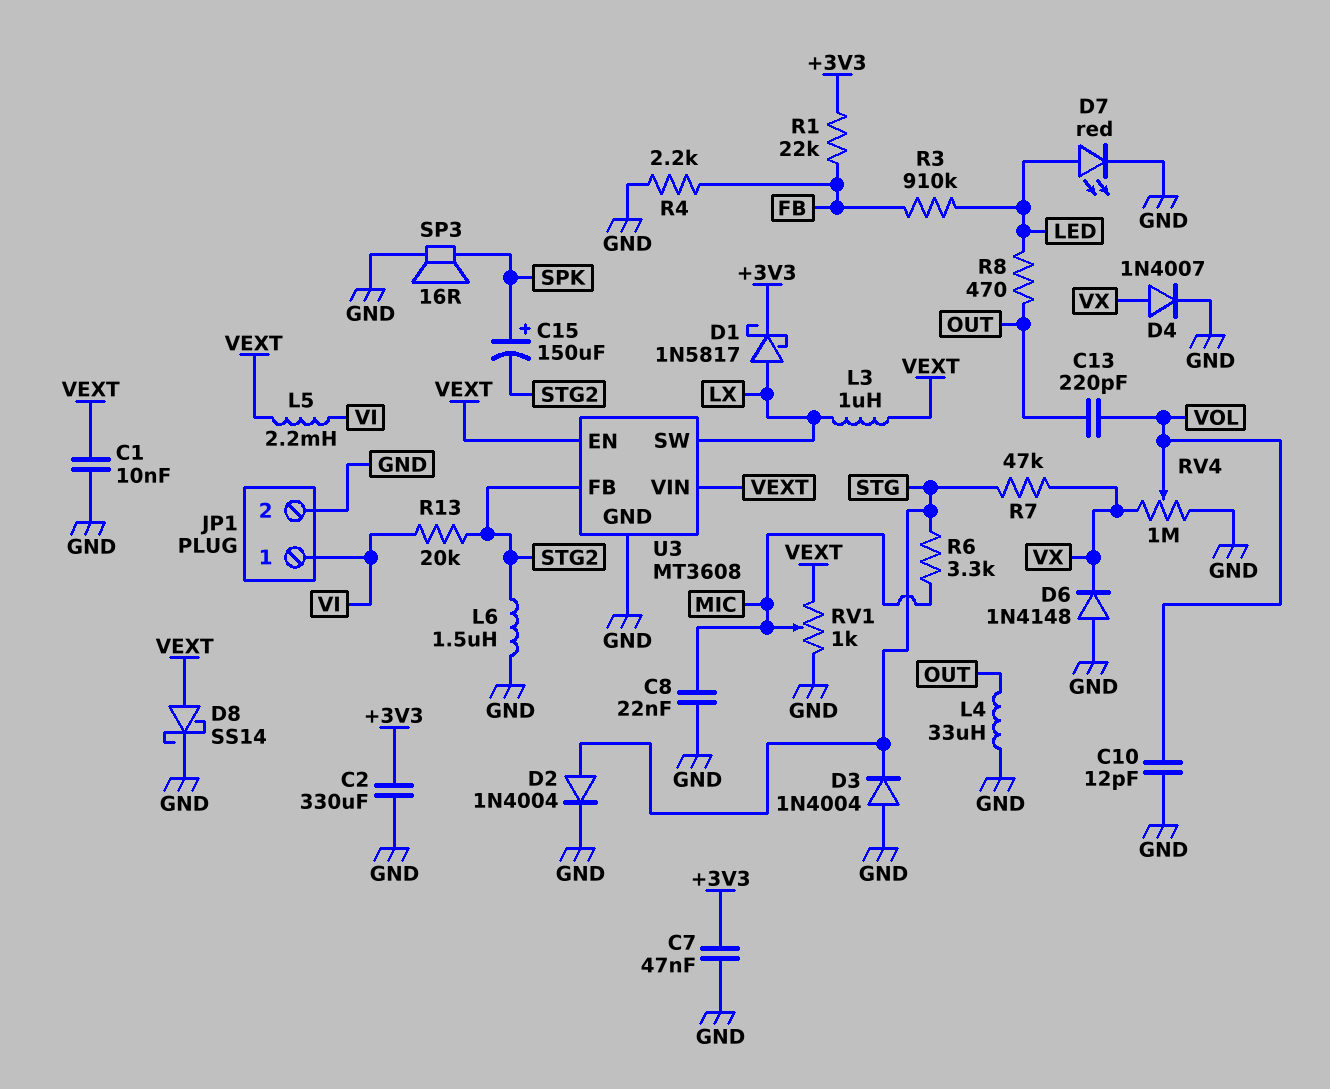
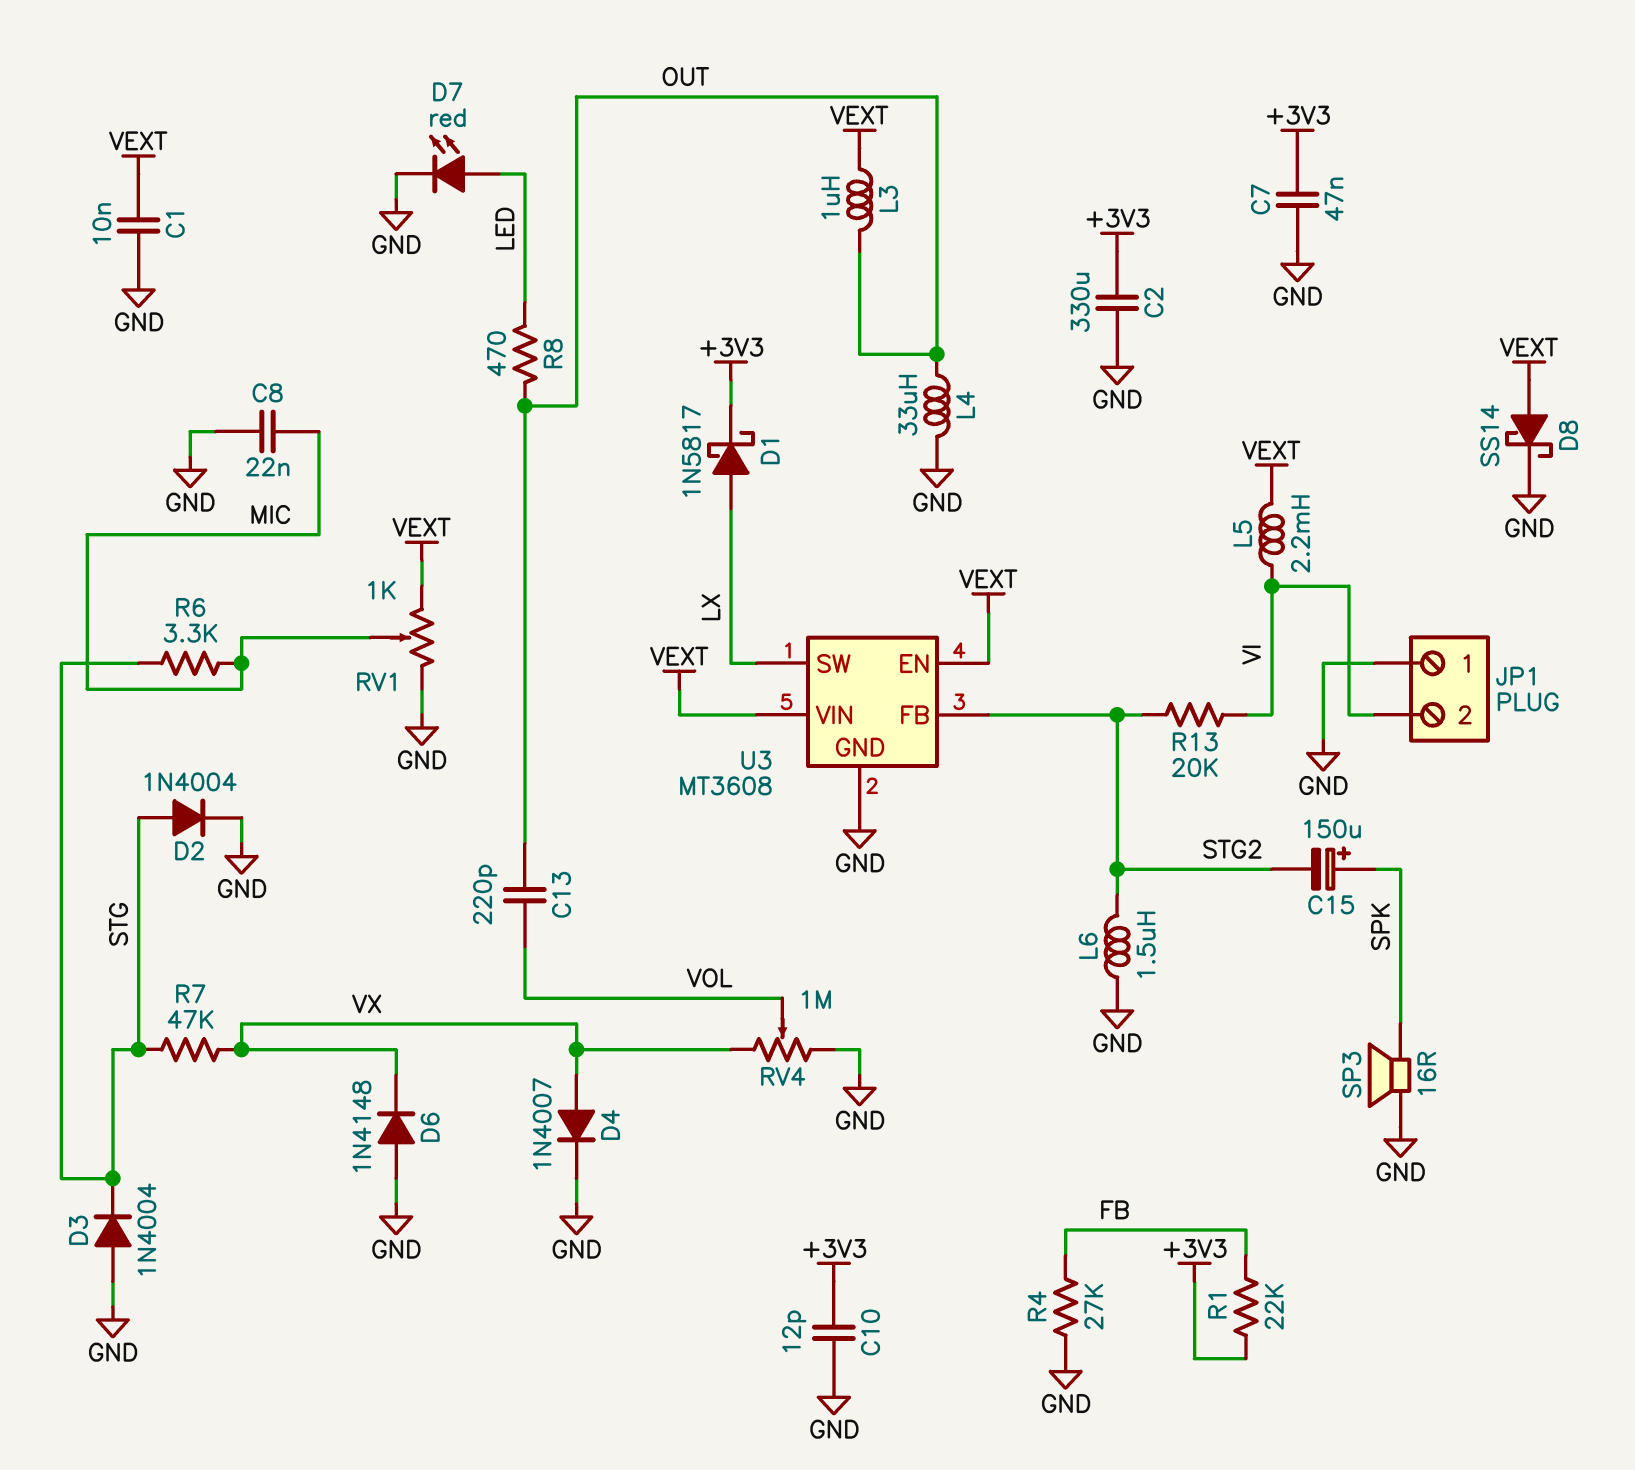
C10: 12pF (GND, VOL) -> 12pF (+3V3, GND)
JP1 pin 1: VI -> GND
JP1 pin 2: GND -> VI
L3: 1uH (LX, VEXT) -> 1uH (OUT, VEXT)
R3: 910k (FB, LED) -> none
R4: 2.2k (FB, GND) -> 27k (FB, GND)

